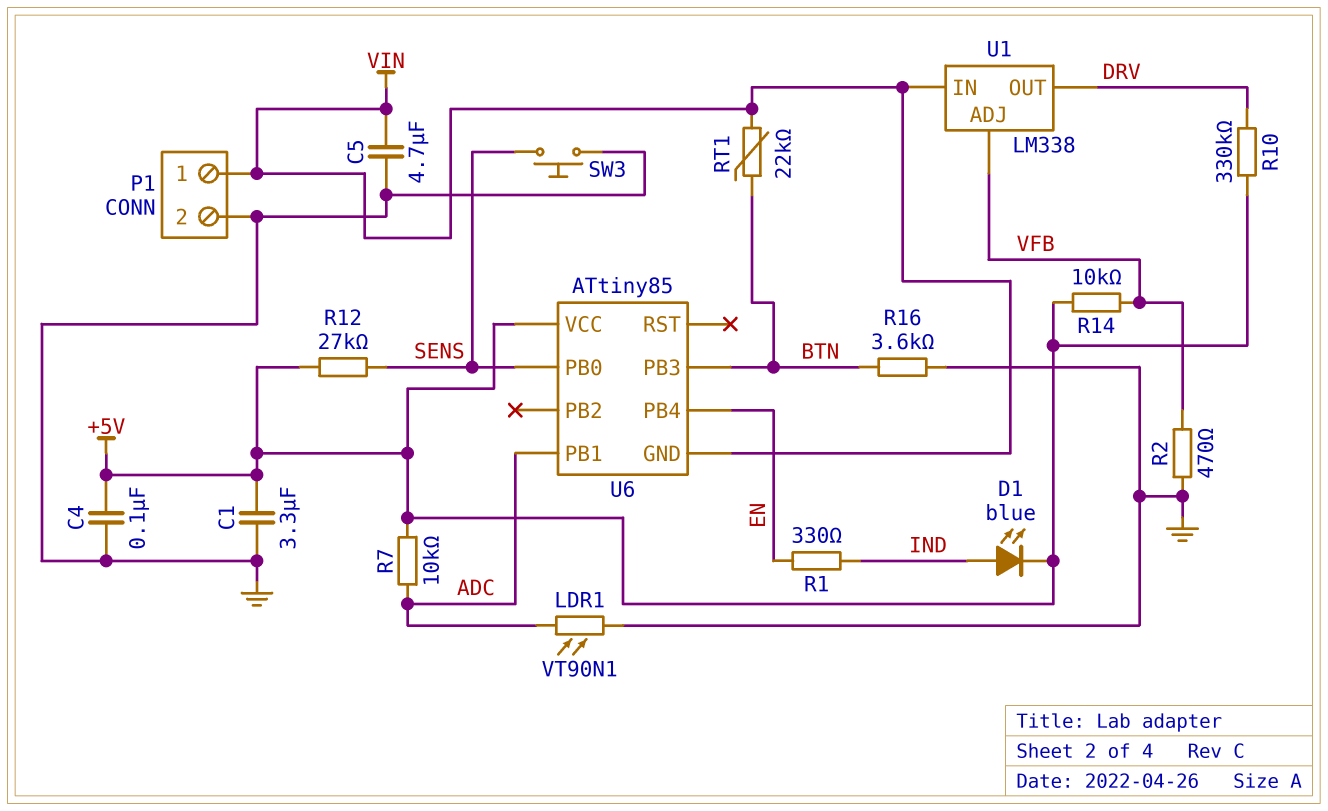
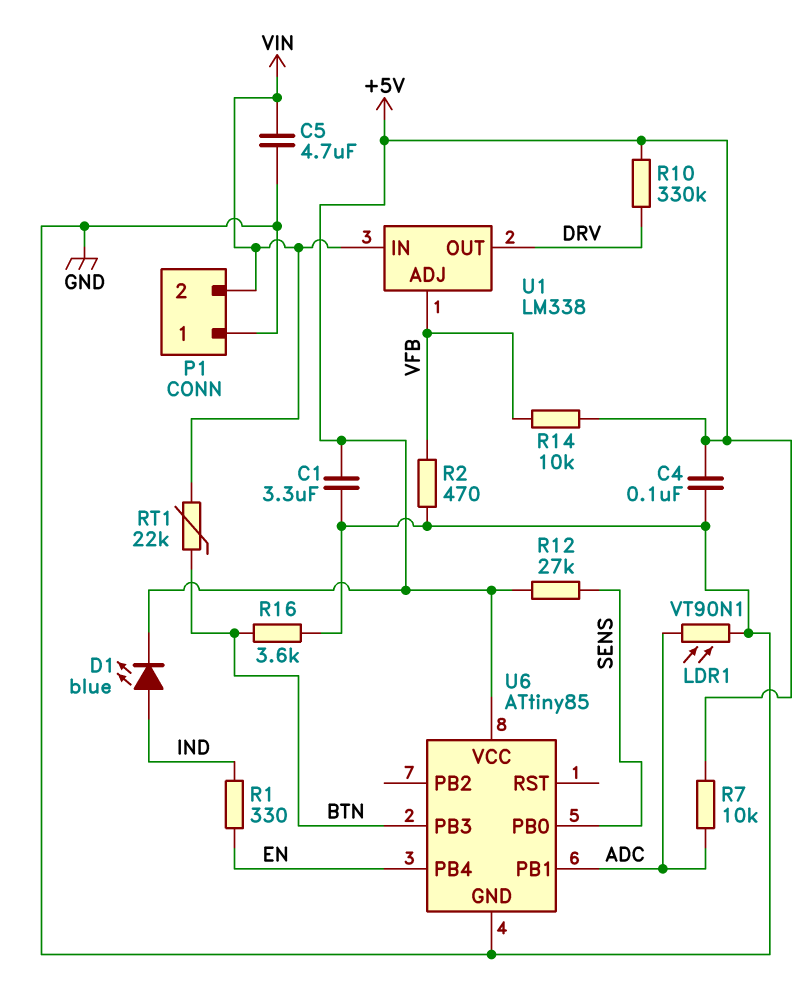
P1 pin 1: VIN -> GND
P1 pin 2: GND -> VIN
SW3: button (GND, SENS) -> none
U6 pin GND: VIN -> GND

